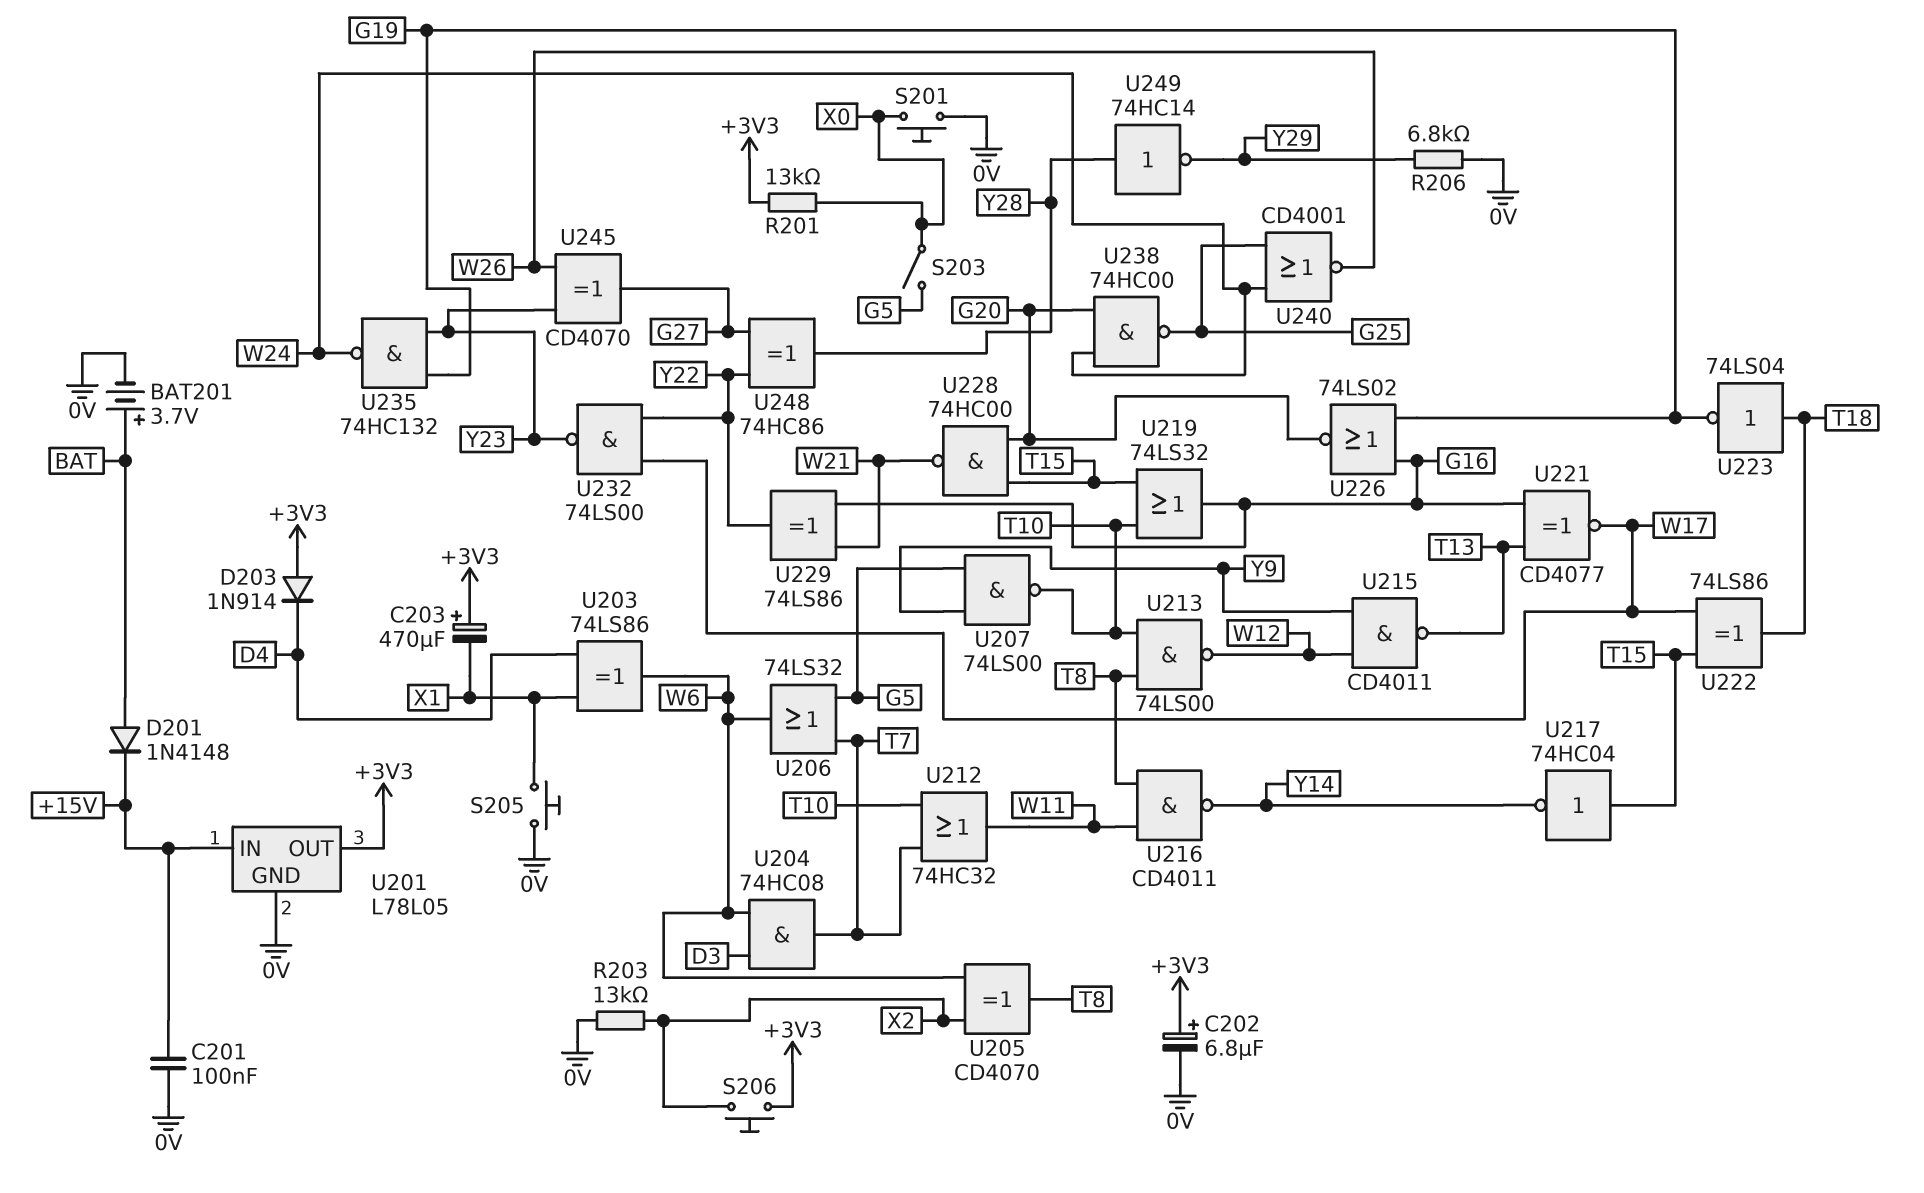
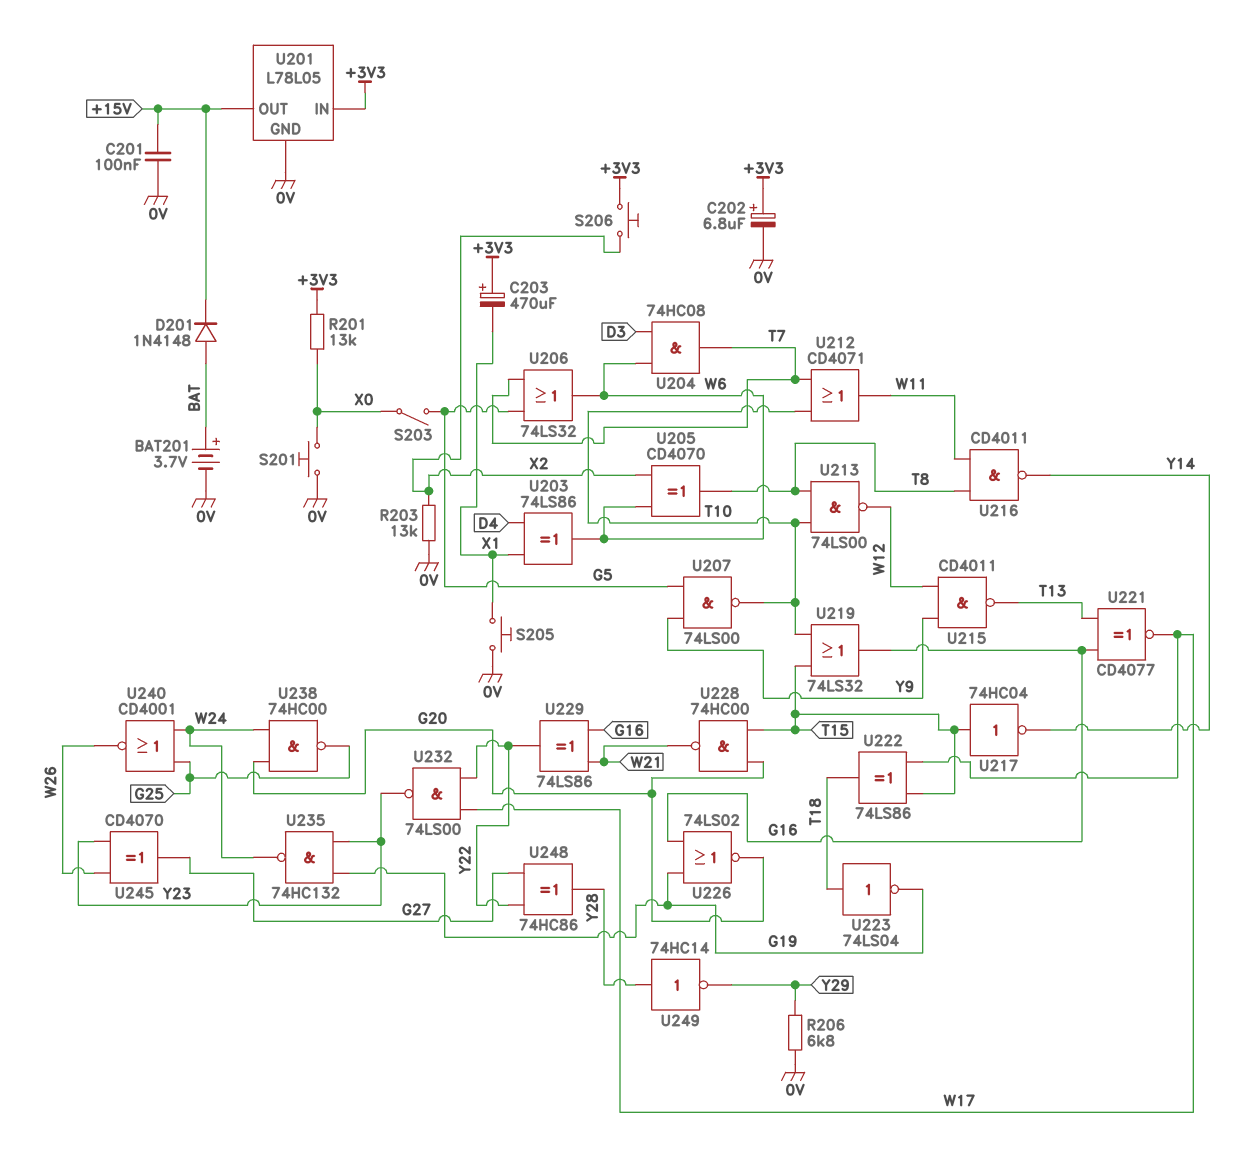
D203: diode 1N914 (A +3V3, K D4) -> none
U201 pin IN: +15V -> +3V3
U201 pin OUT: +3V3 -> +15V
U212: OR 74HC32 (in T7, in T10, out W11) -> OR CD4071 (in T7, in T10, out W11)

